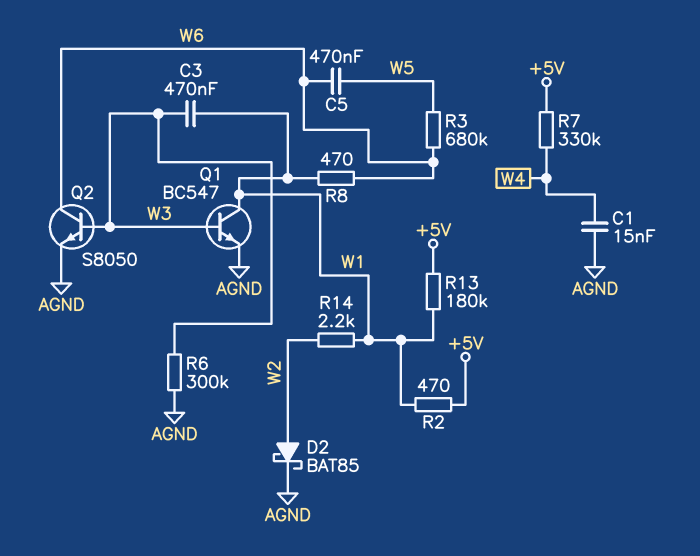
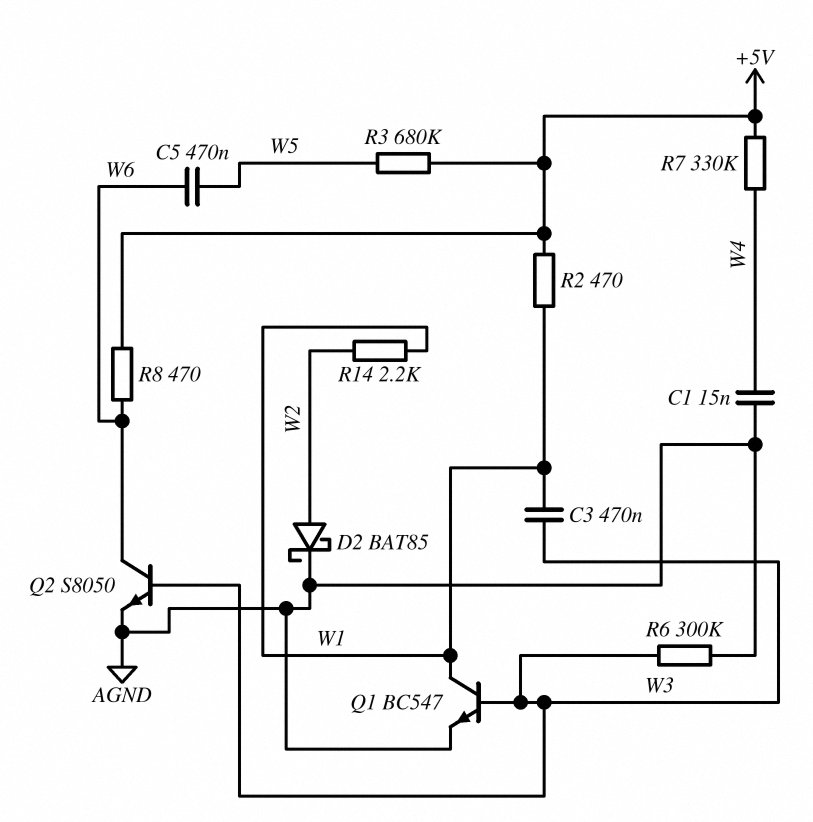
R3: 680k (W5, W6) -> 680k (+5V, W5)
R8: 470 (W1, W6) -> 470 (+5V, W6)
R13: 180k (+5V, W1) -> none

